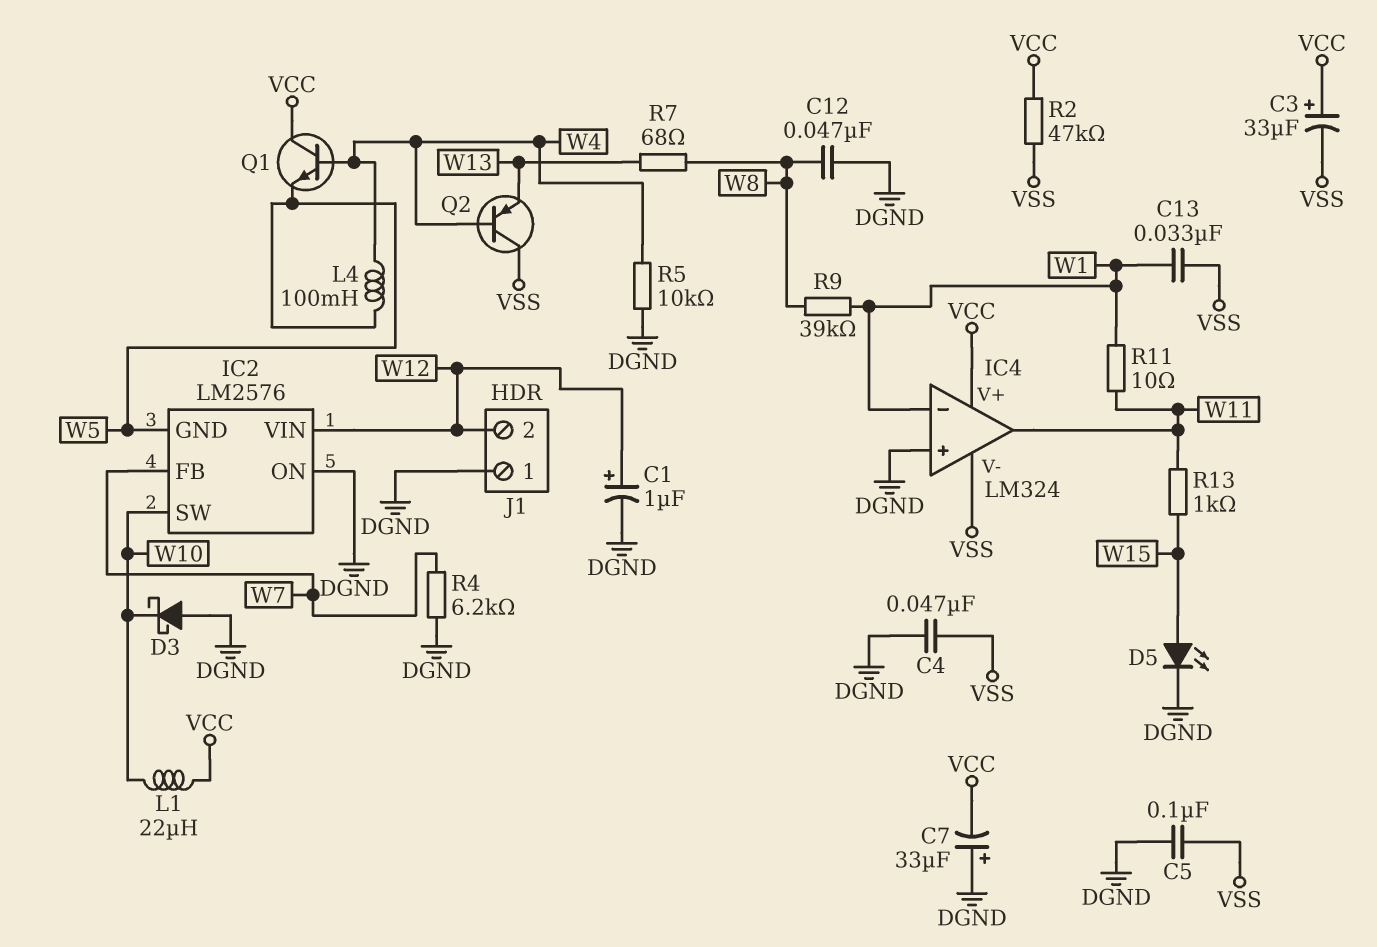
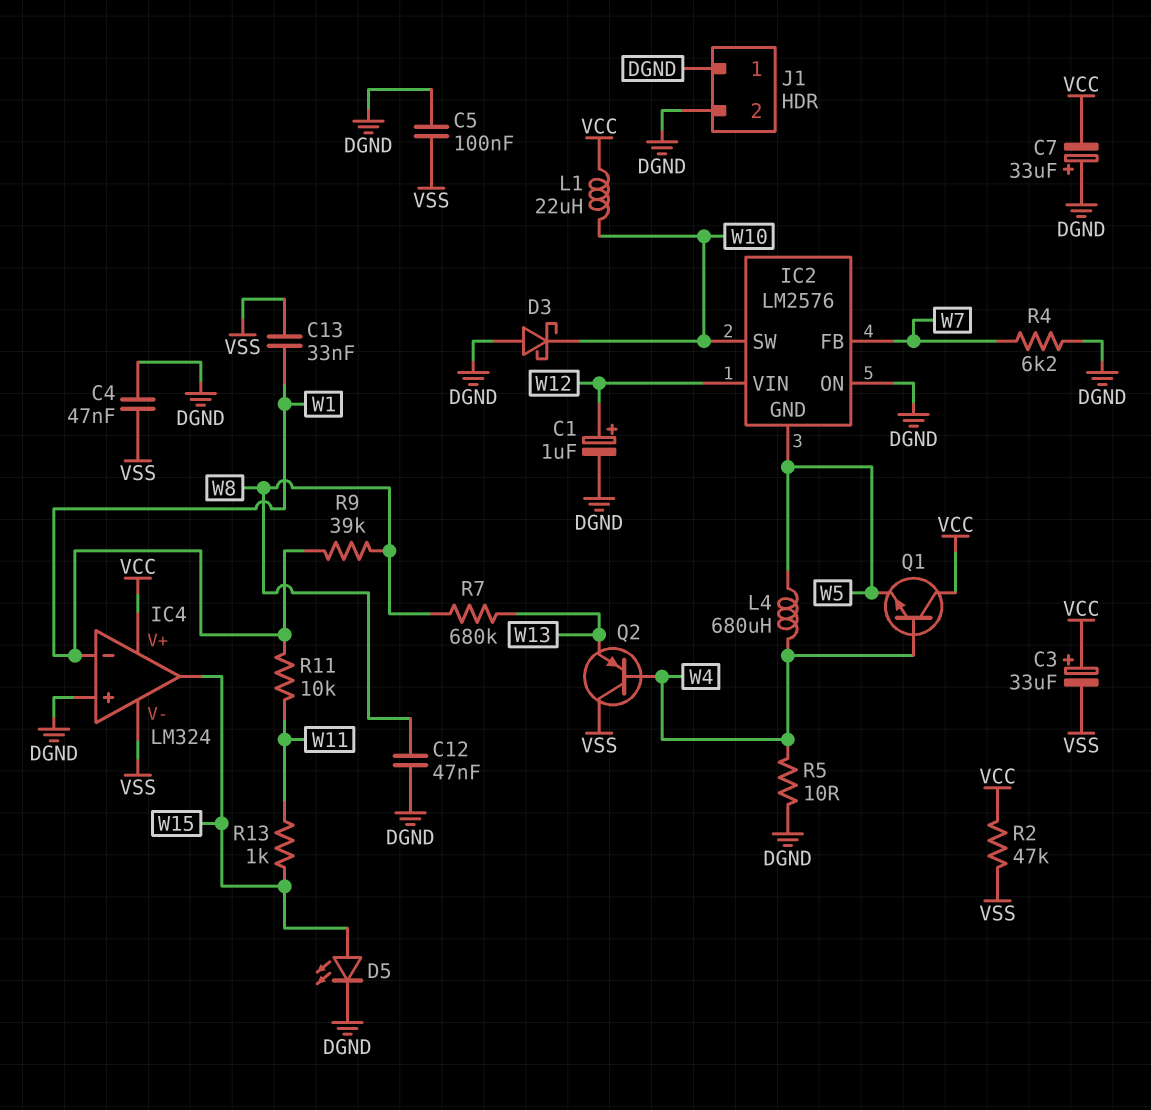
IC4 pin out: W11 -> W15
J1 pin 2: W12 -> DGND
L4: 100mH (W4, W5) -> 680uH (W4, W5)
R5: 10k (DGND, W4) -> 10 (DGND, W4)
R7: 68 (W8, W13) -> 680k (W8, W13)
R11: 10 (W1, W11) -> 10k (W1, W11)

